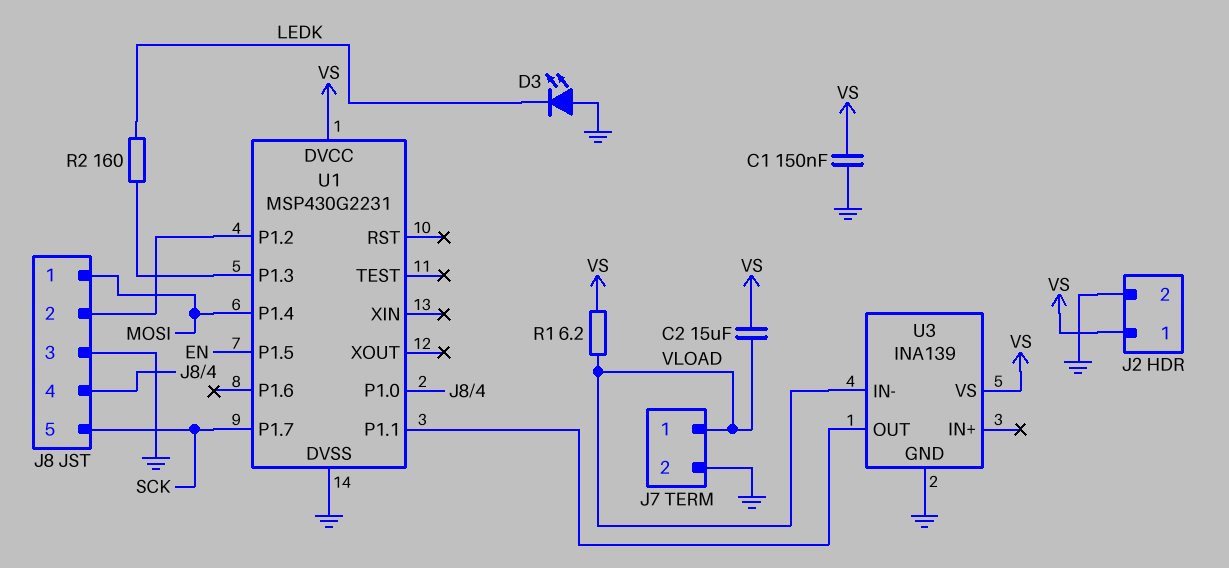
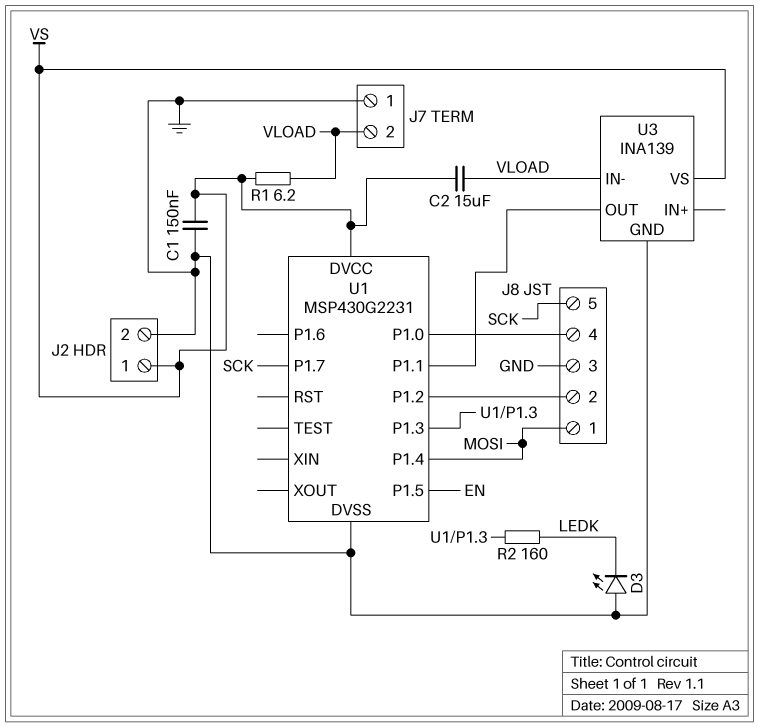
J7 pin 1: VLOAD -> GND
J7 pin 2: GND -> VLOAD

